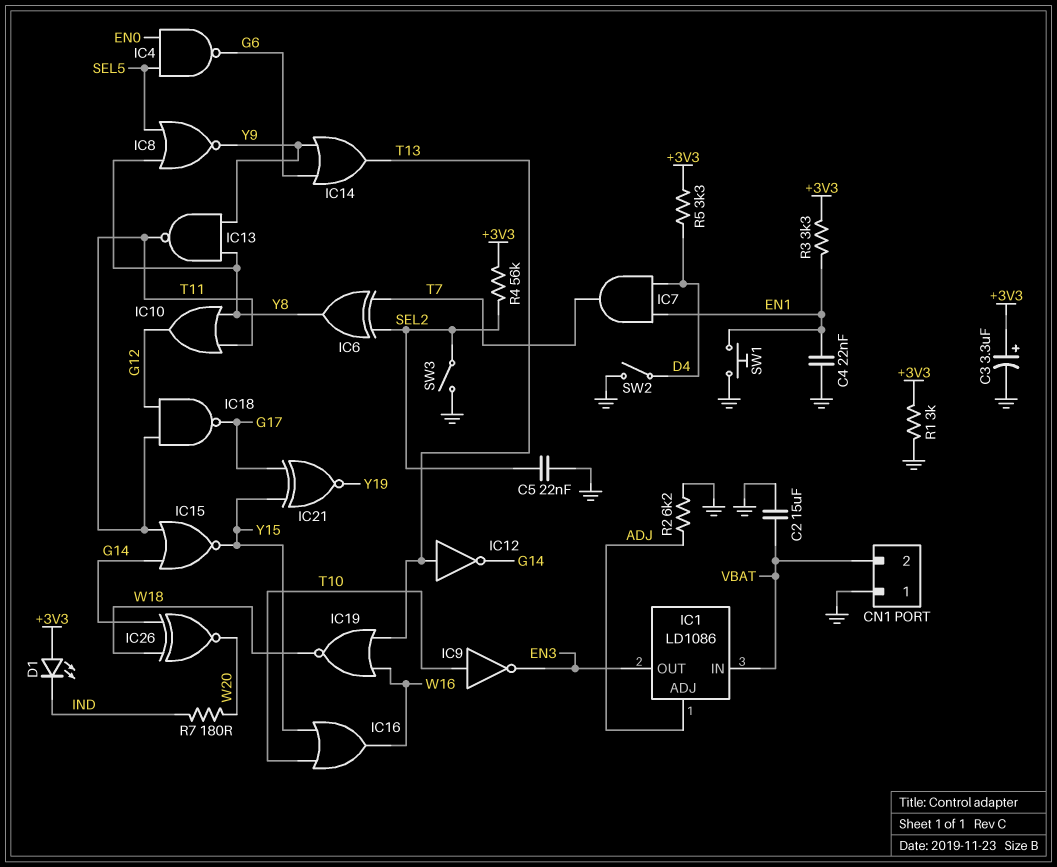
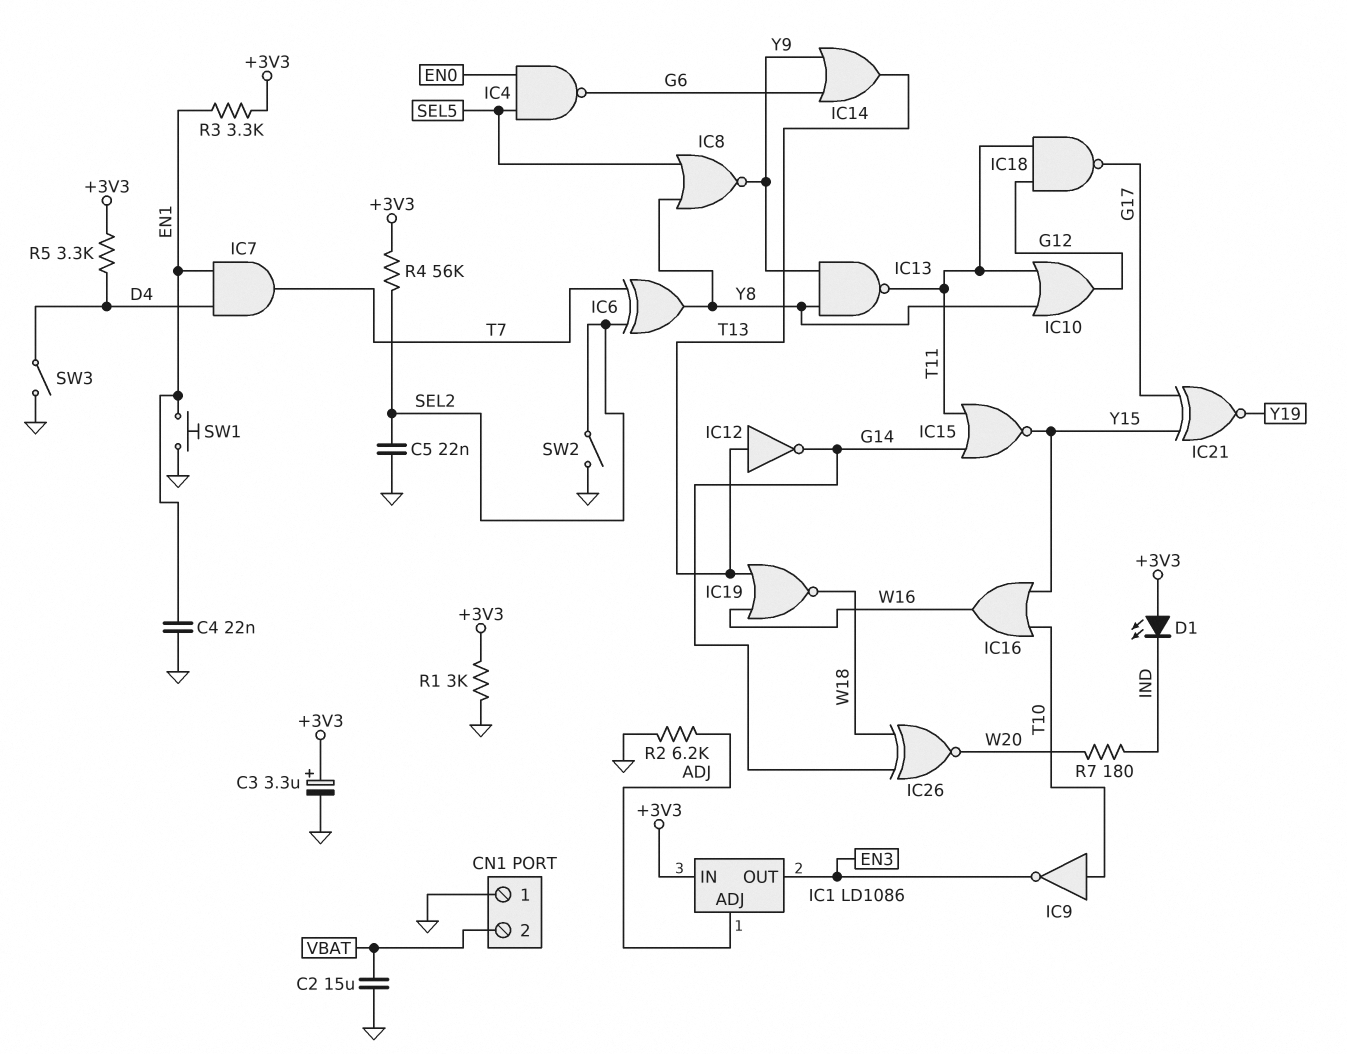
IC1 pin IN: VBAT -> +3V3
SW2: switch (D4, GND) -> switch (GND, SEL2)
SW3: switch (GND, SEL2) -> switch (D4, GND)

